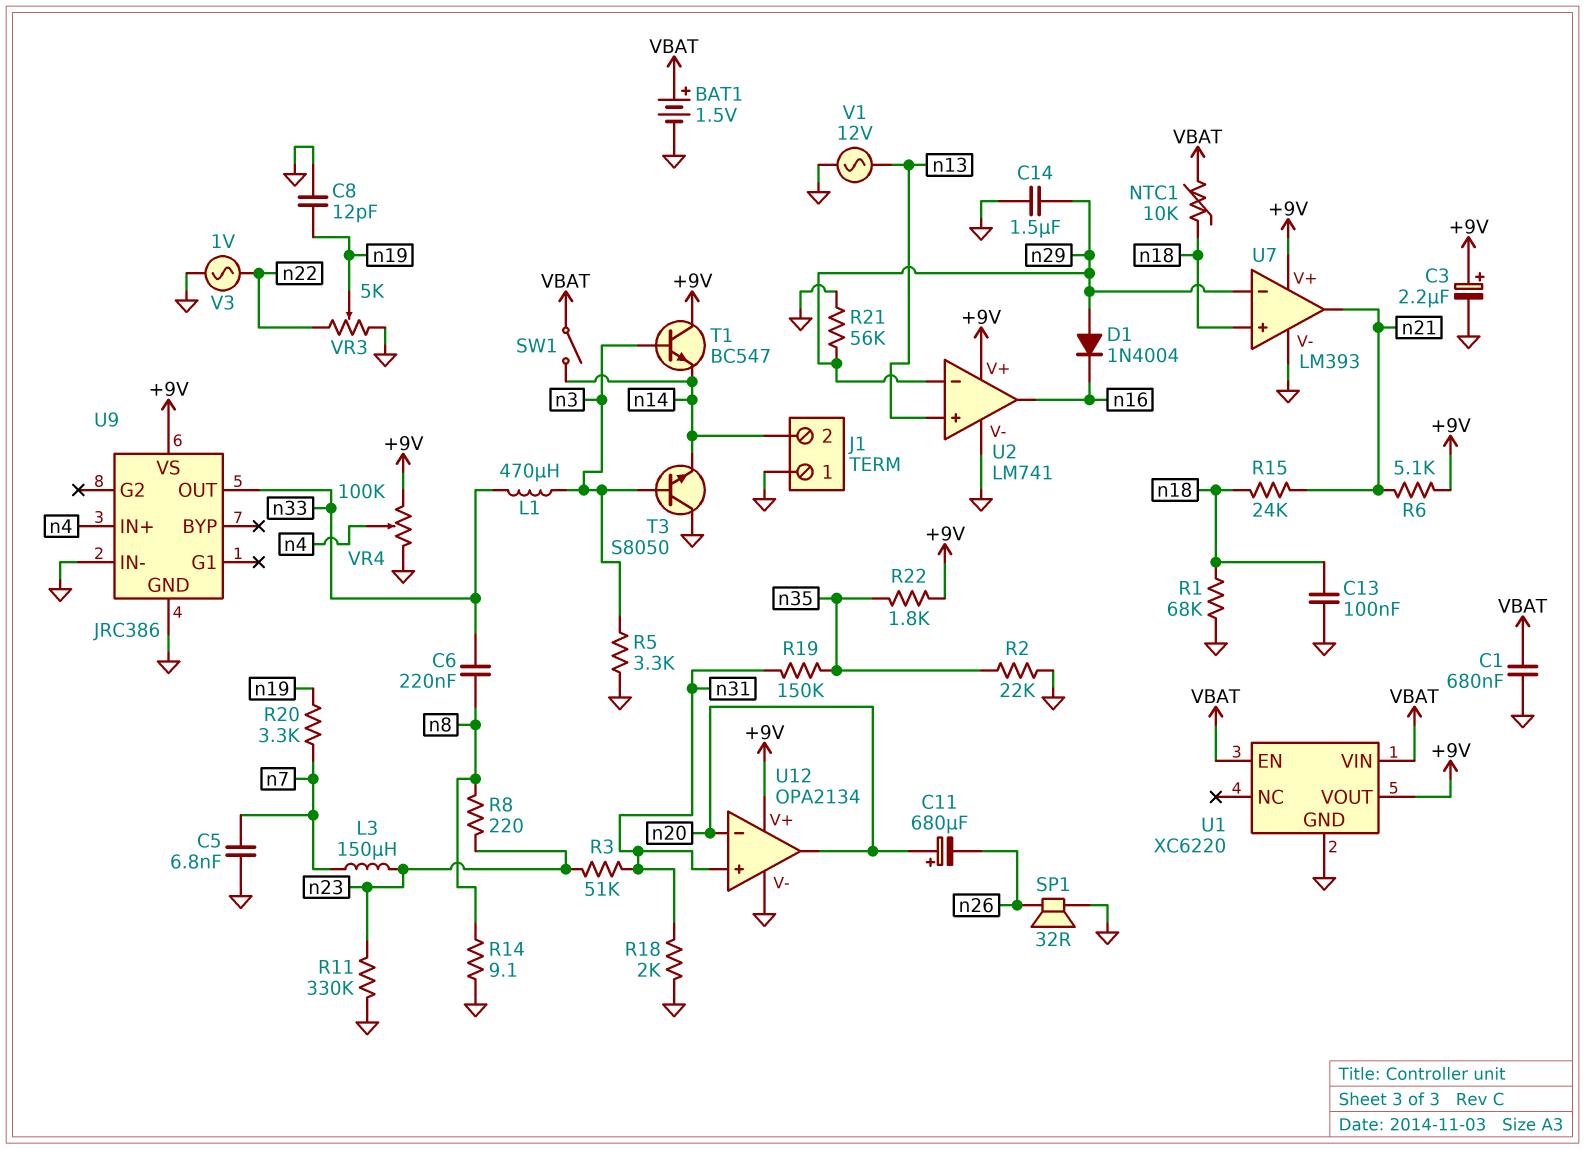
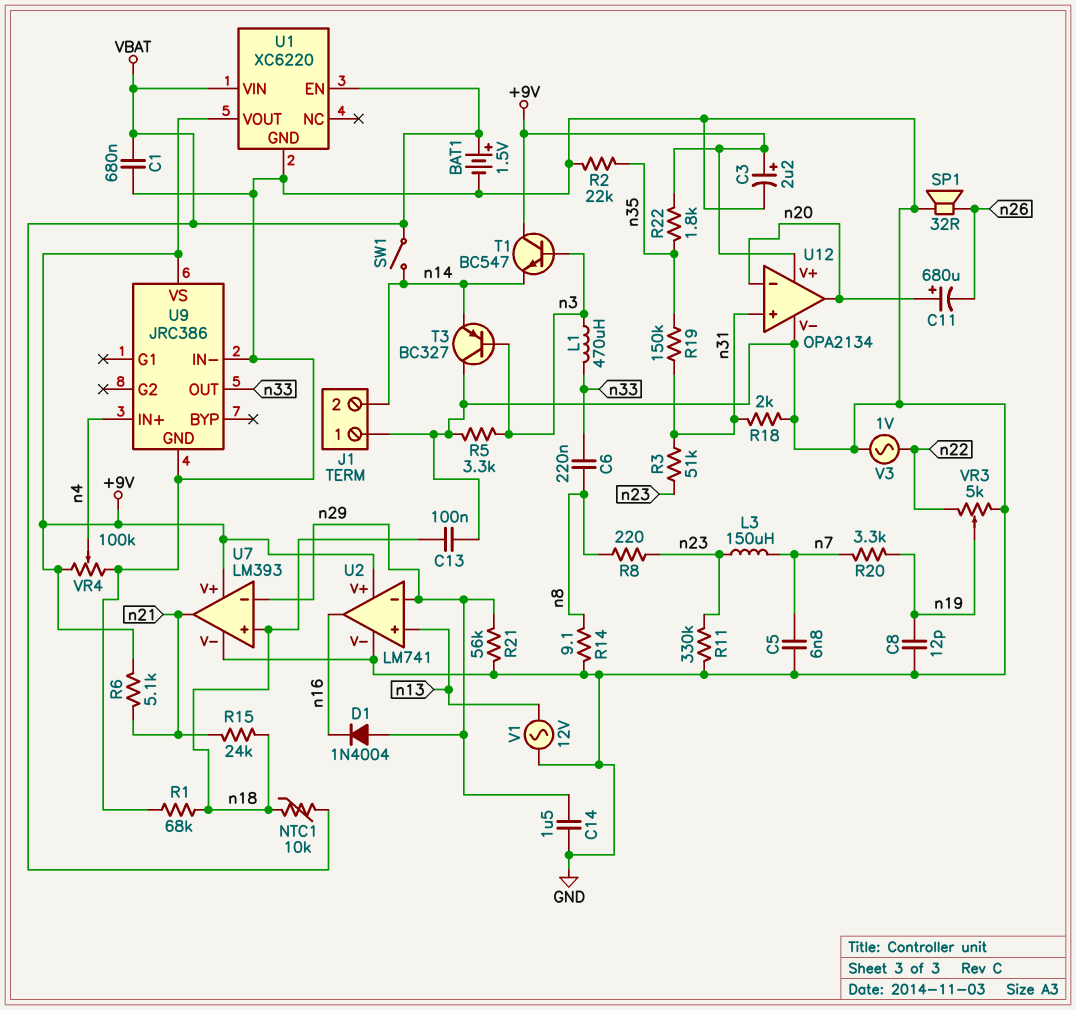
T3: NPN S8050 (B n3, C GND, E n14) -> PNP BC327 (B n3, C GND, E n14)

